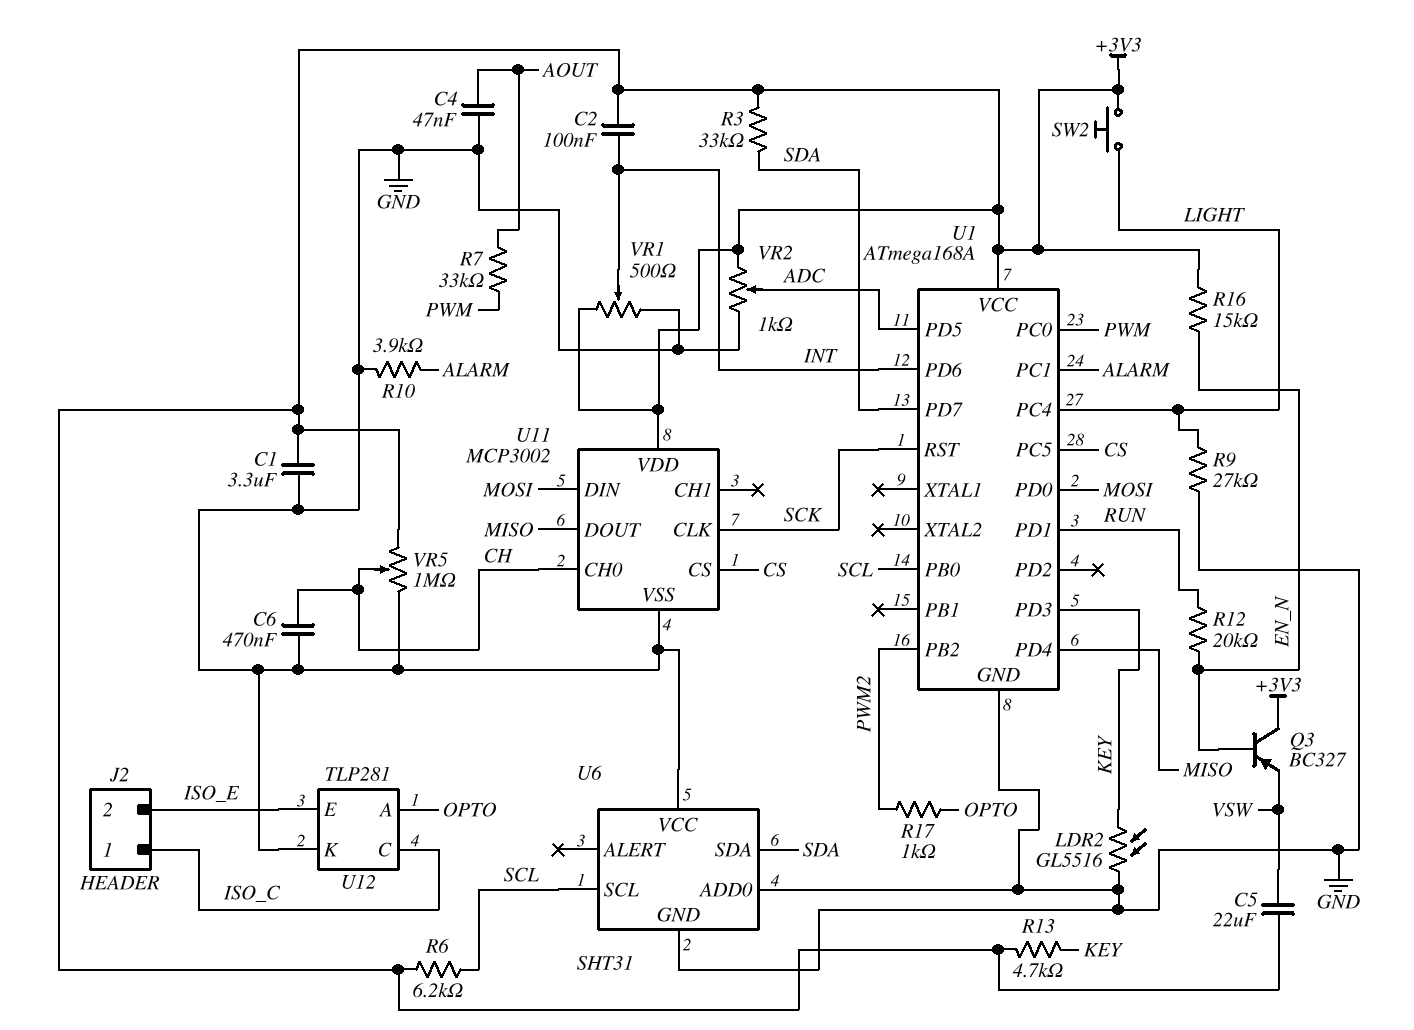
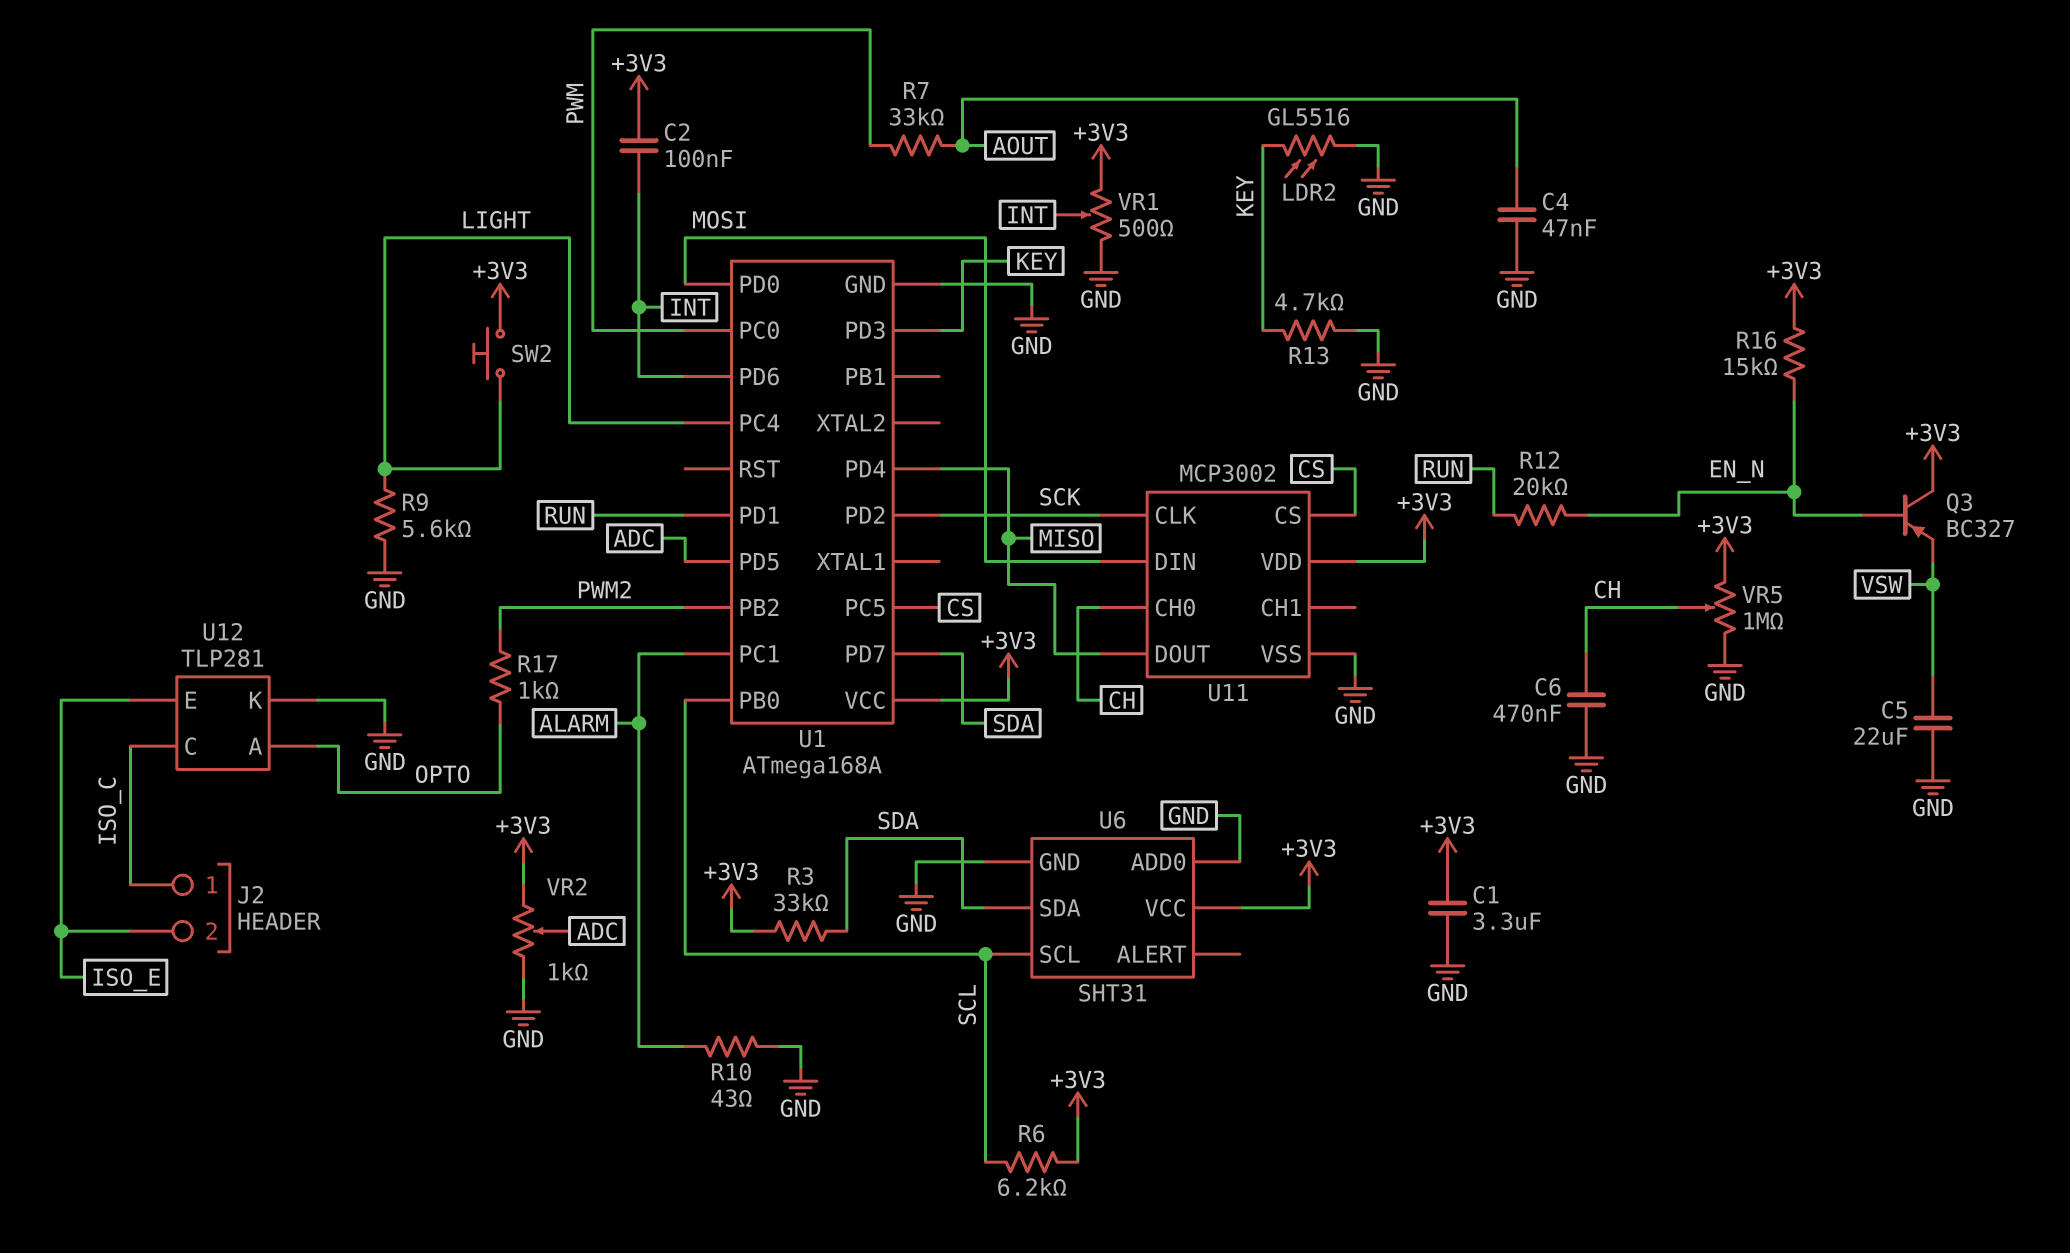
C5: 22uF (+3V3, VSW) -> 22uF (GND, VSW)
R9: 27k (GND, LIGHT) -> 5.6k (GND, LIGHT)
R10: 3.9k (ALARM, GND) -> 43 (ALARM, GND)
R13: 4.7k (+3V3, KEY) -> 4.7k (GND, KEY)
U1 pin PD2: none -> SCK
U1 pin RST: SCK -> none
U6 pin VCC: GND -> +3V3

